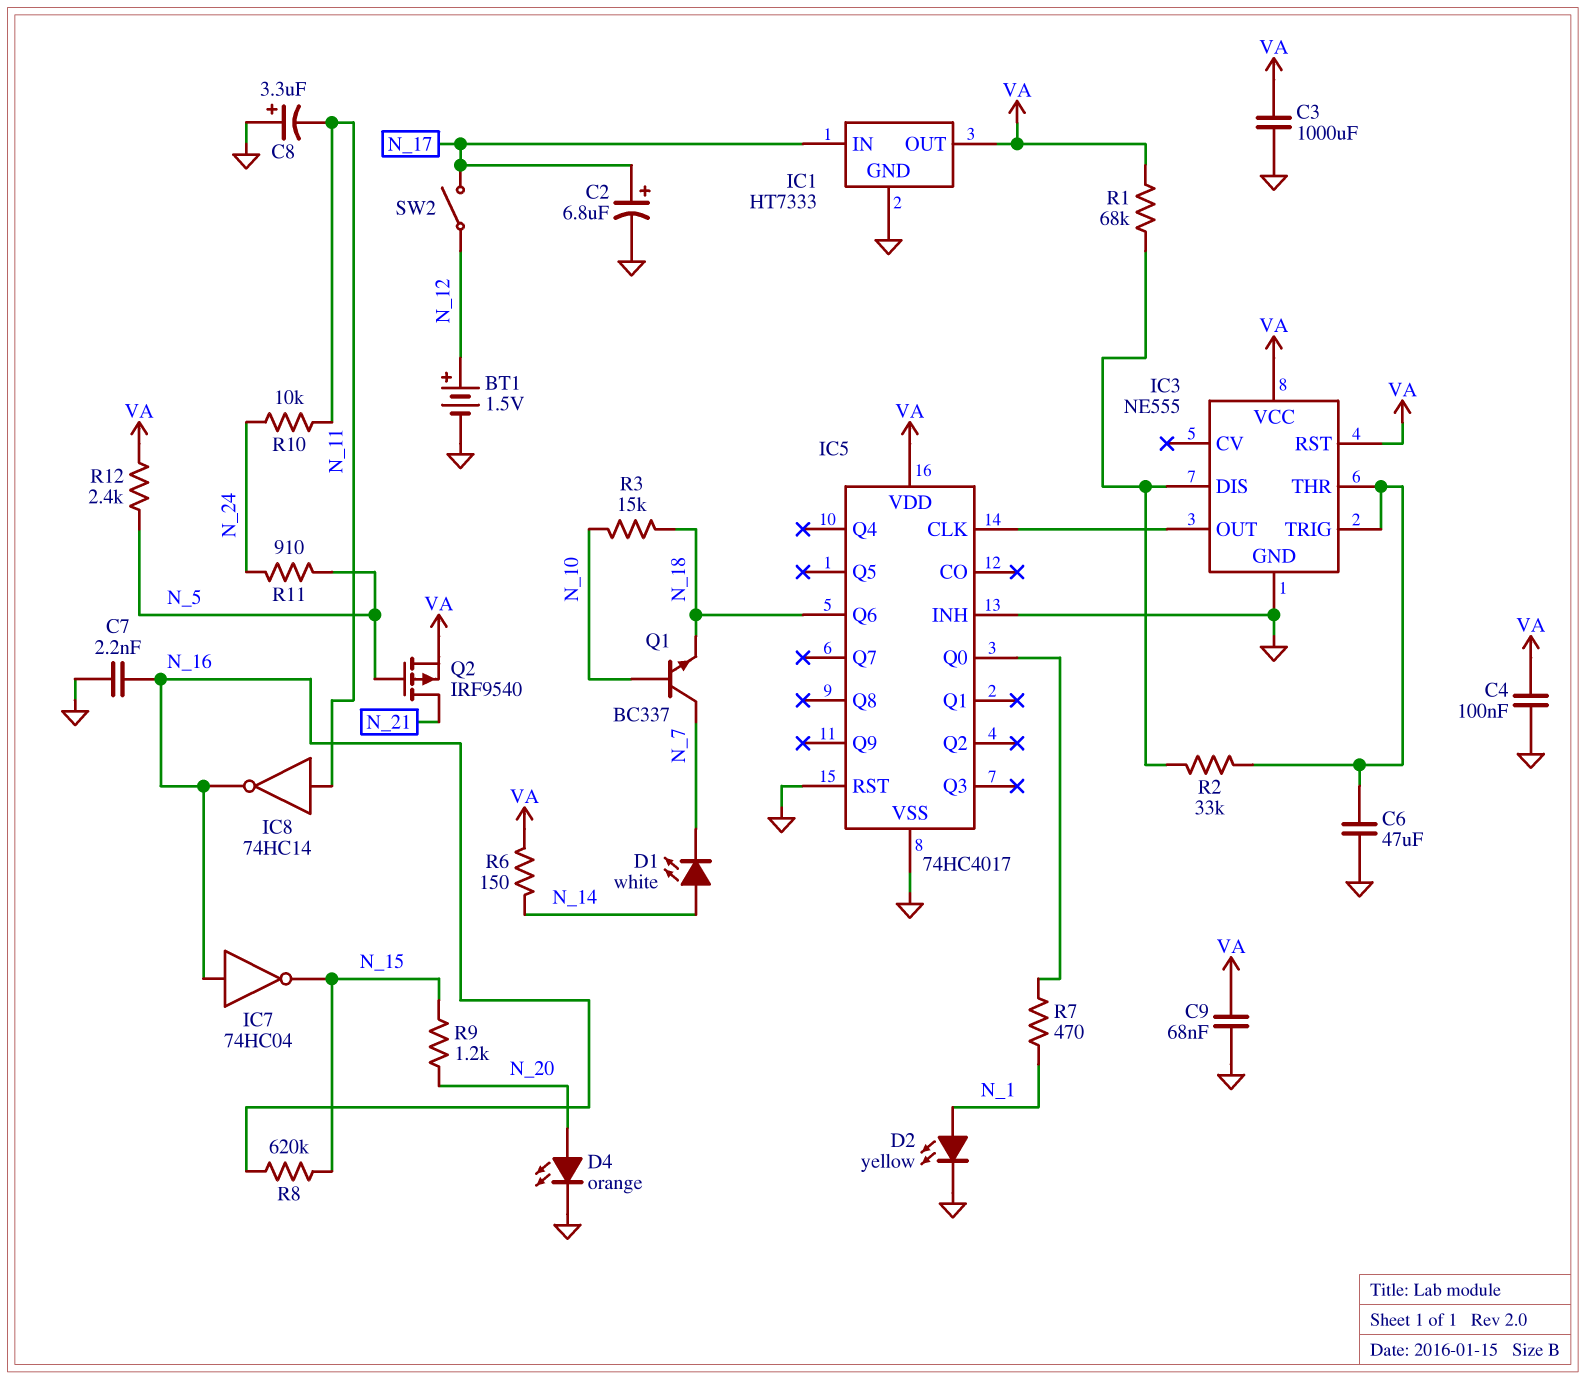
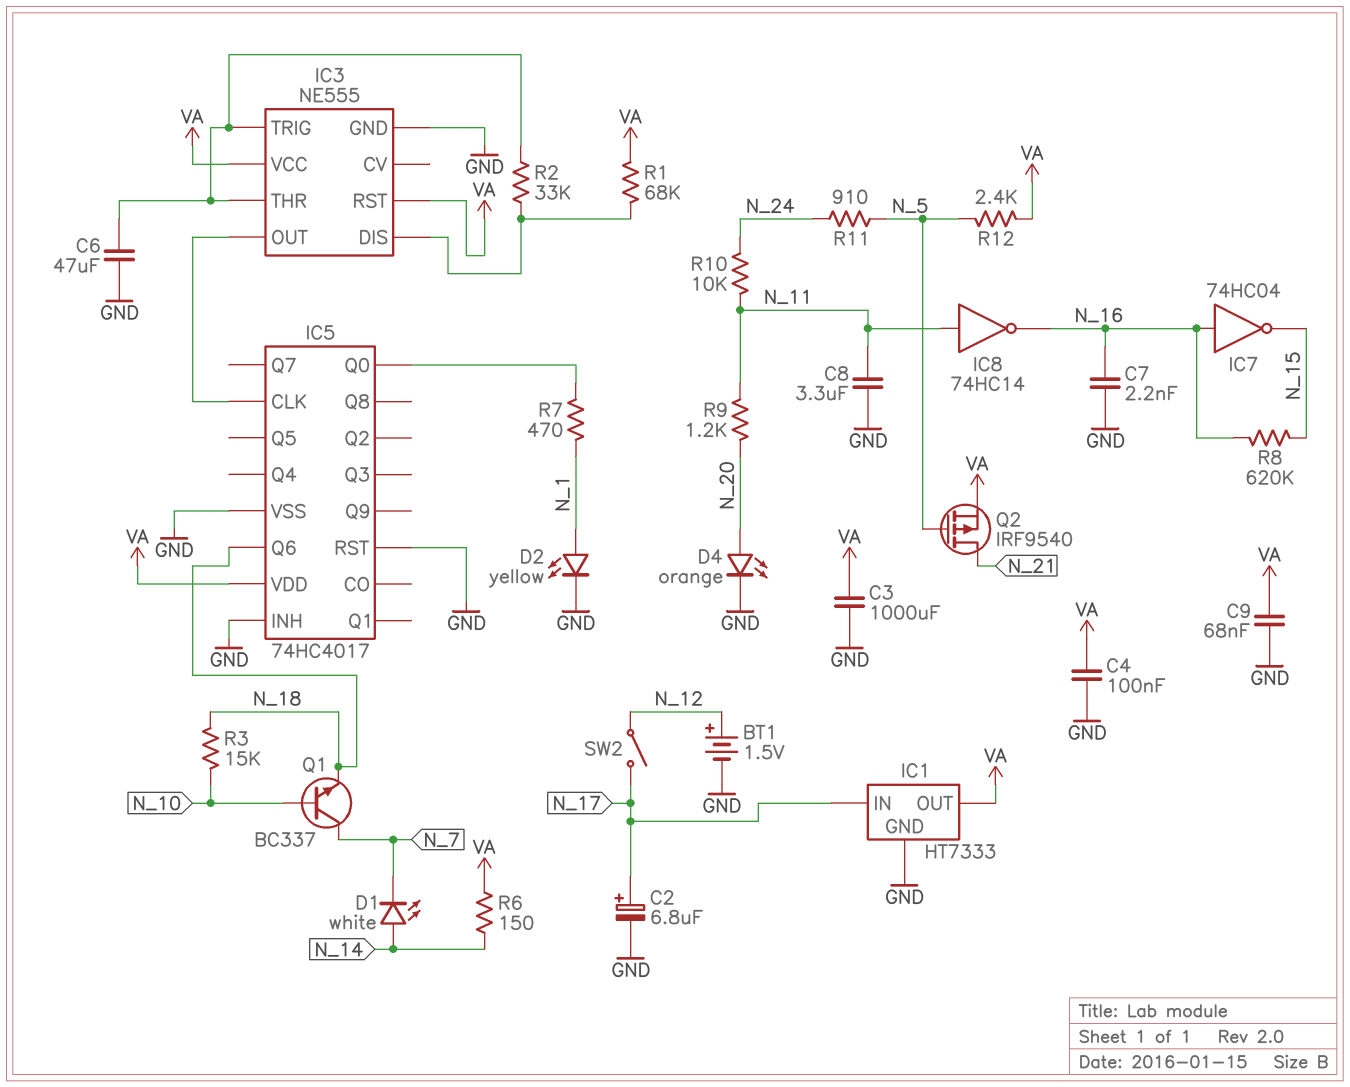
C8: 3.3uF (plus GND, minus N_11) -> 3.3uF (GND, N_11)
R9: 1.2k (N_15, N_20) -> 1.2k (N_11, N_20)

